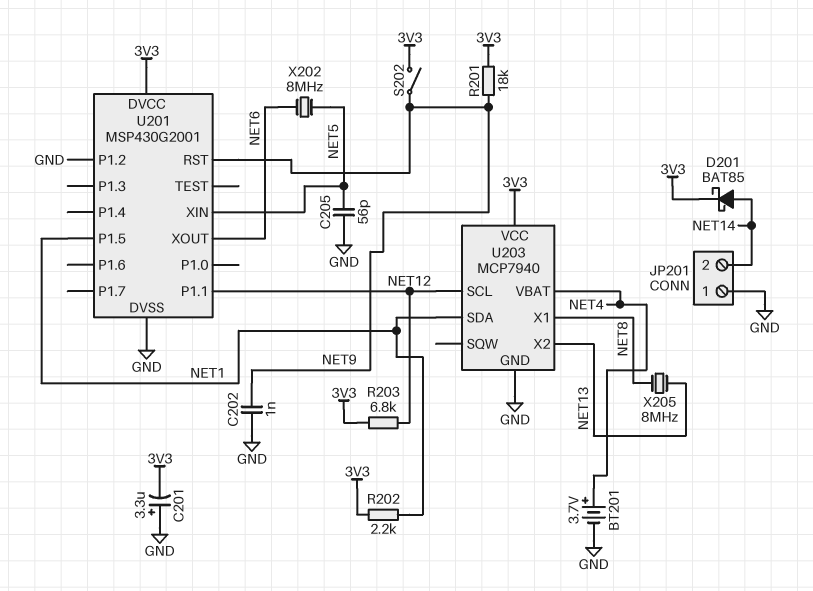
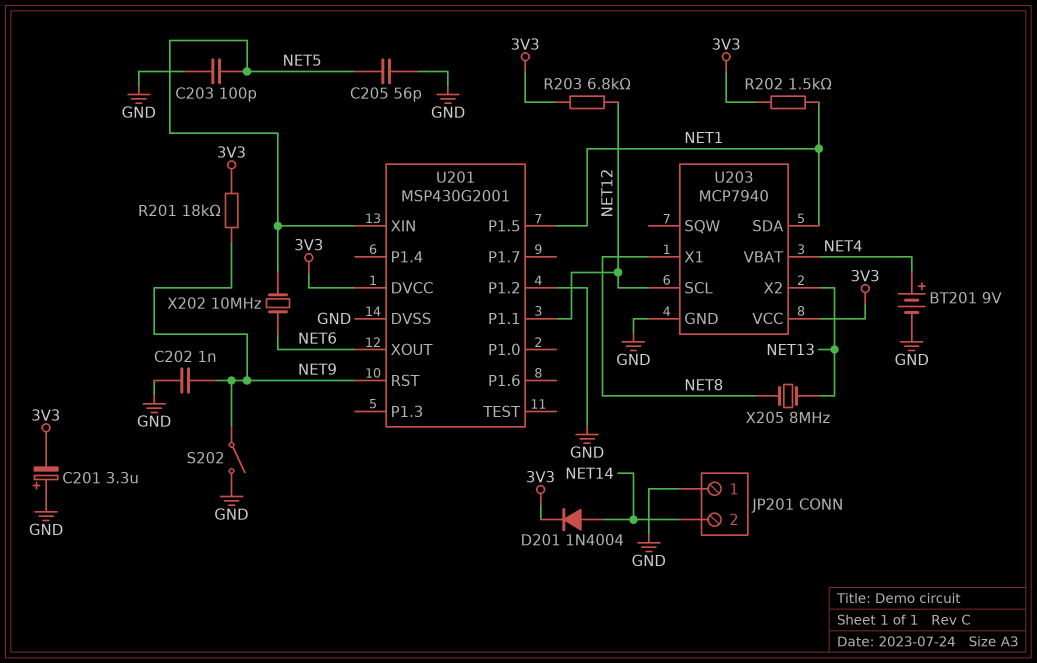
BT201: 3.7V (plus NET4, minus GND) -> 9V (plus NET4, minus GND)
C203: none -> 100pF (GND, NET5)
D201: schottky BAT85 (A NET14, K 3V3) -> diode 1N4004 (A NET14, K 3V3)
R202: 2.2k (3V3, NET1) -> 1.5k (3V3, NET1)
S202: switch (3V3, NET9) -> switch (GND, NET9)
X202: 8MHz (NET5, NET6) -> 10MHz (NET5, NET6)

